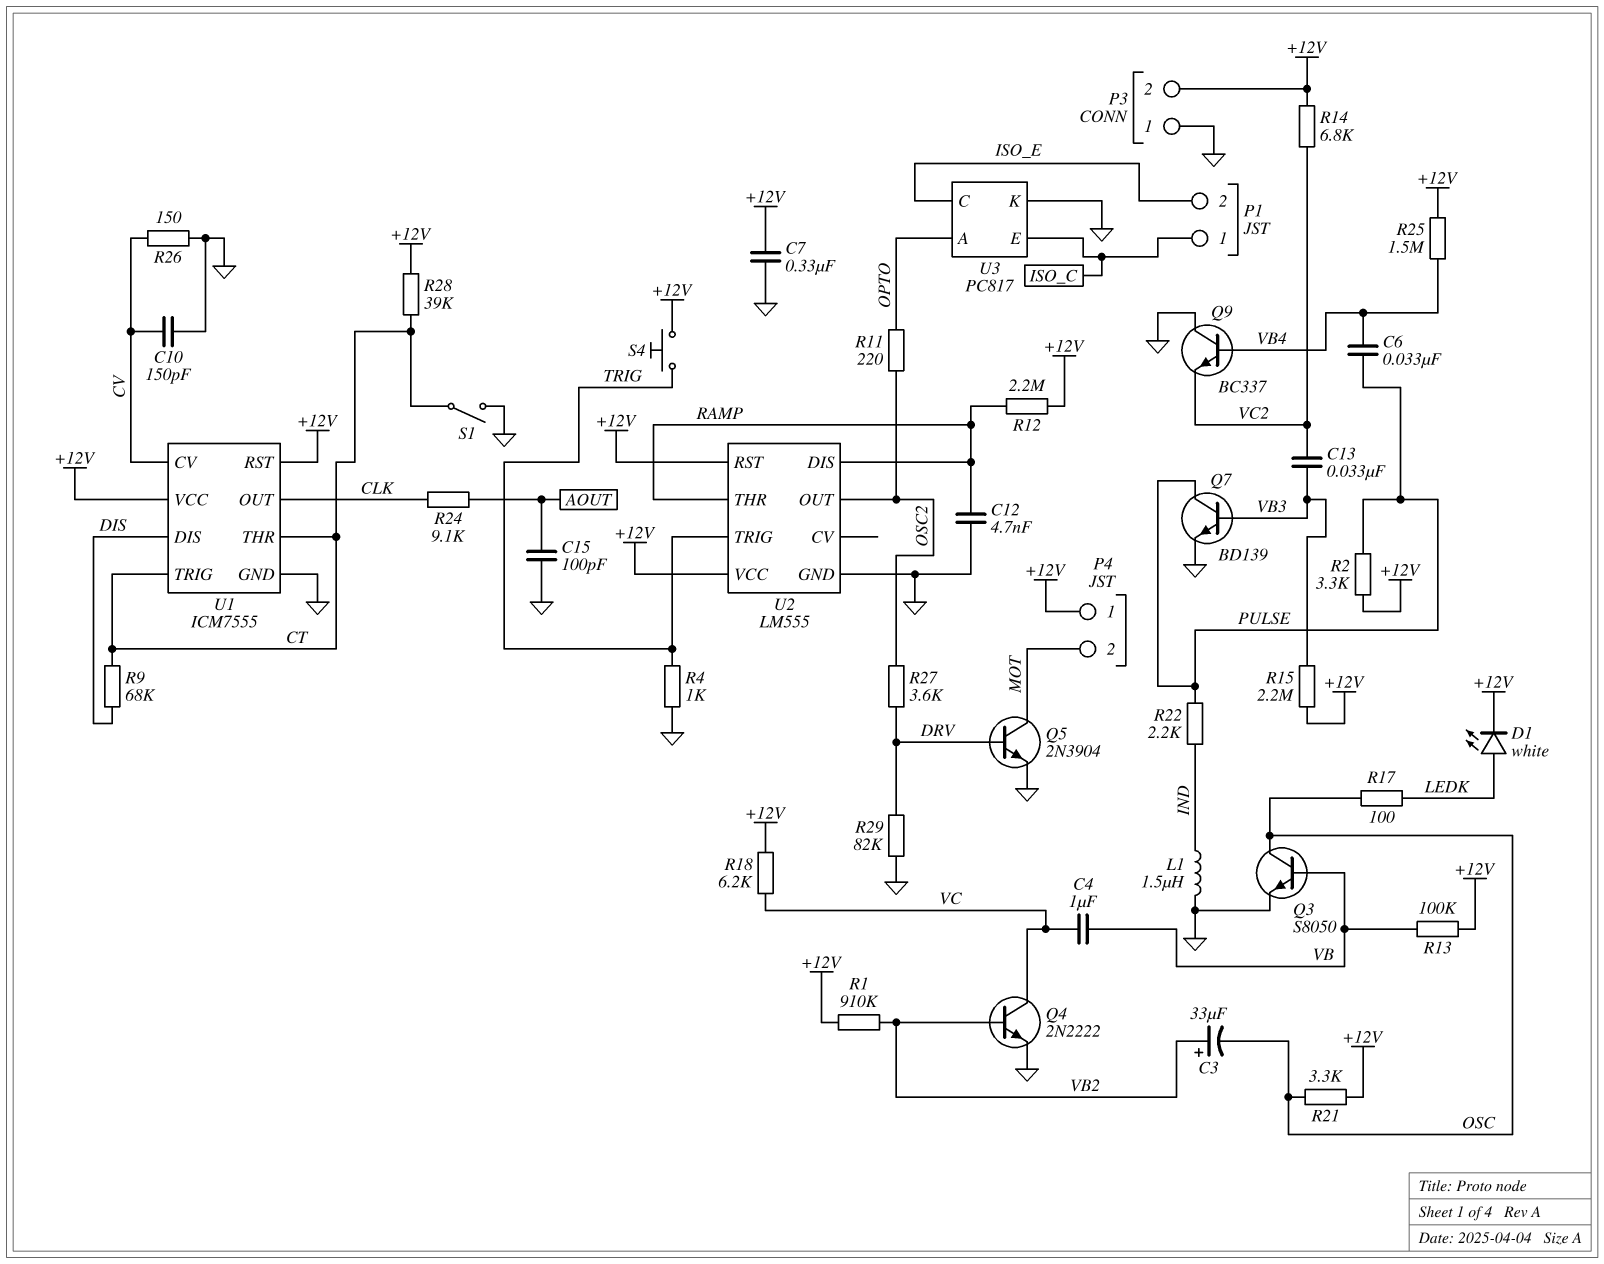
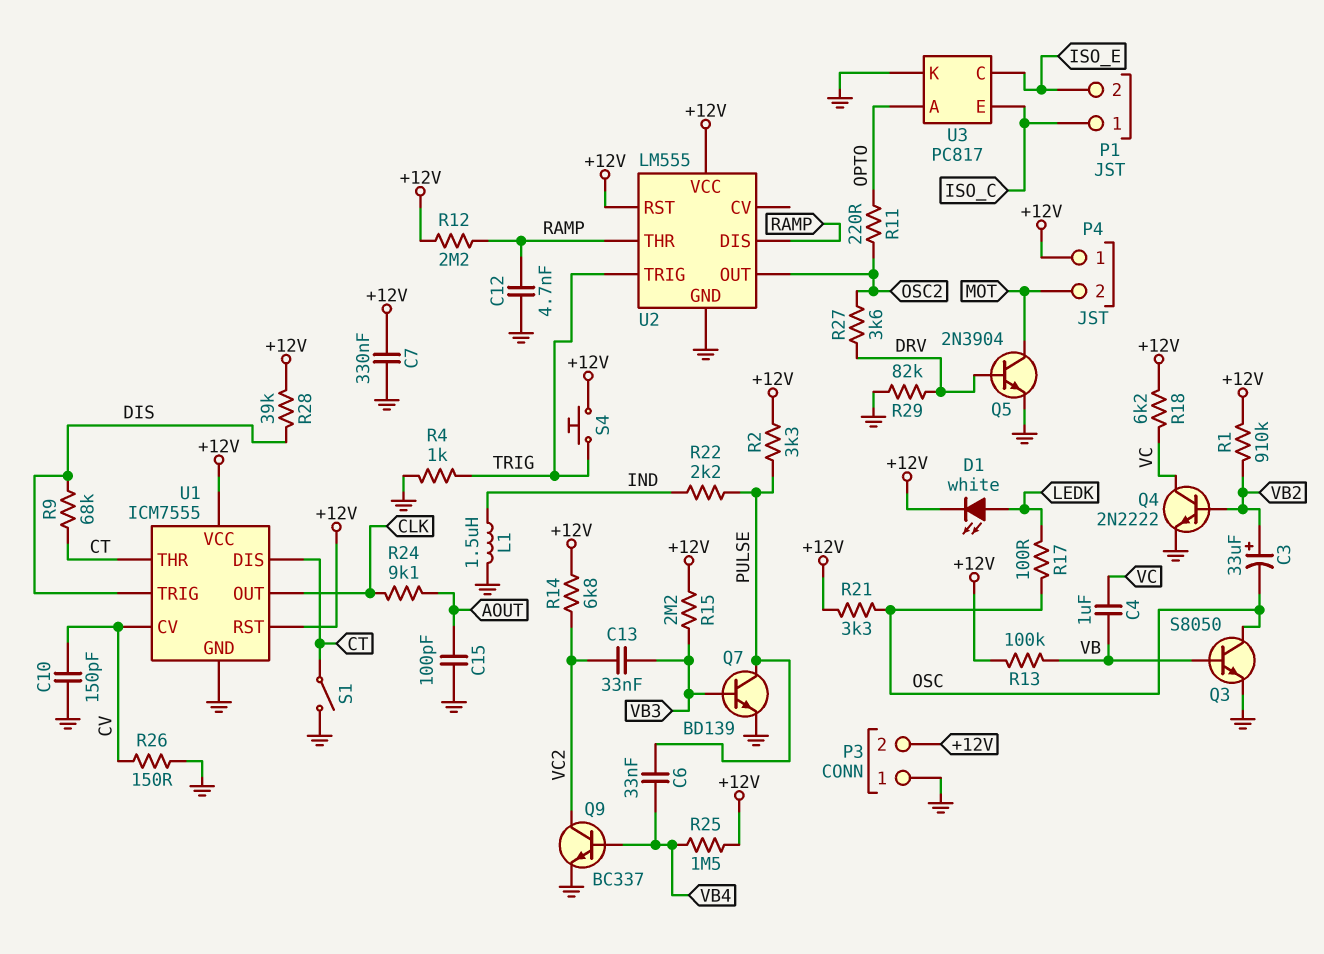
Q9: NPN BC337 (B VB4, C GND, E VC2) -> NPN BC337 (B VB4, C VC2, E GND)
R28: 39k (+12V, CT) -> 39k (+12V, DIS)
U1 pin DIS: DIS -> CT
U1 pin TRIG: CT -> DIS

